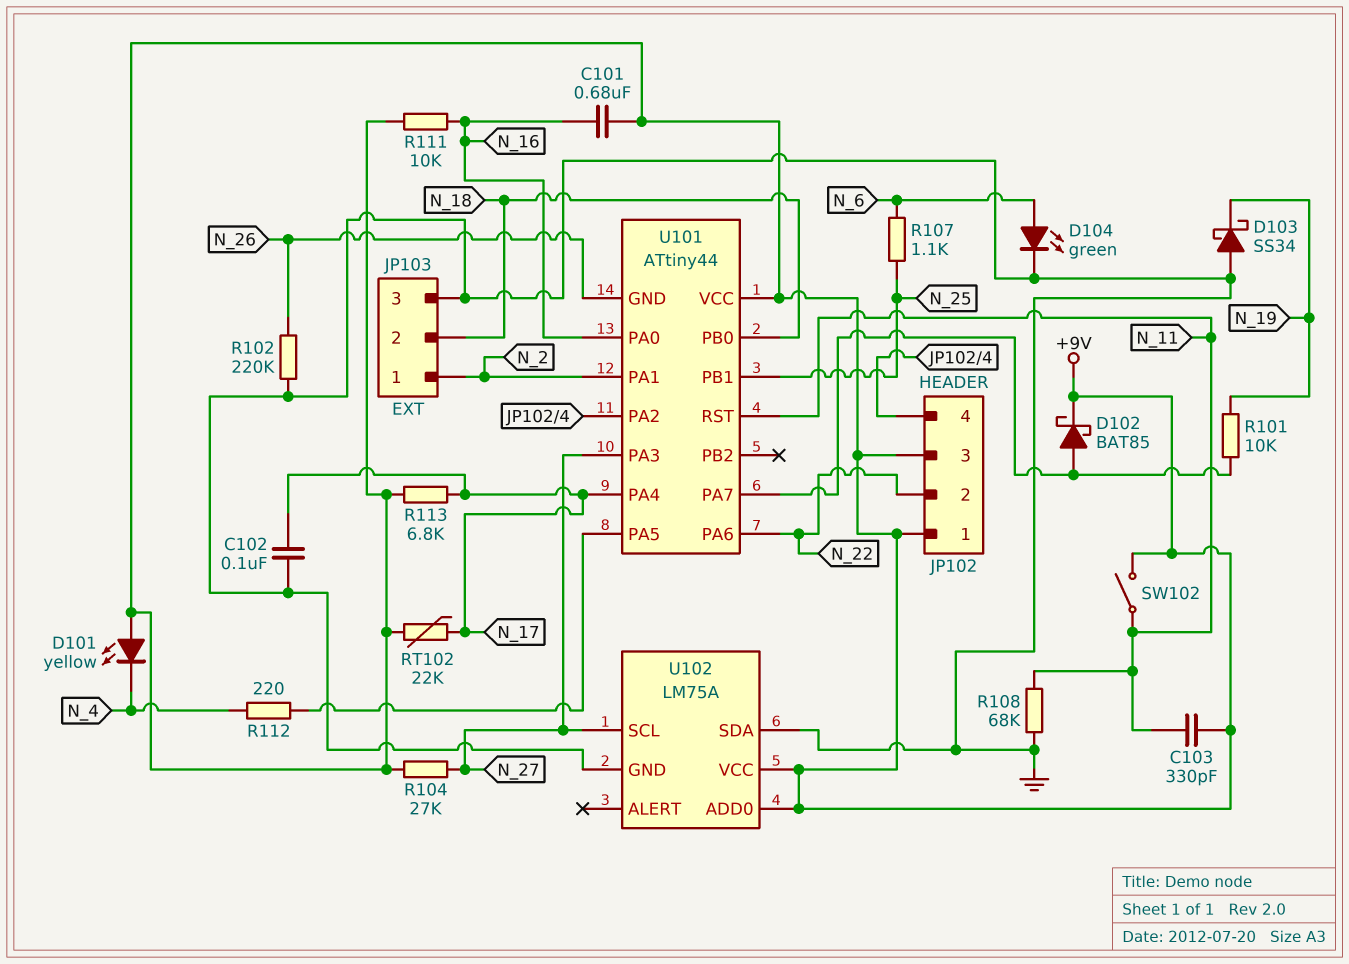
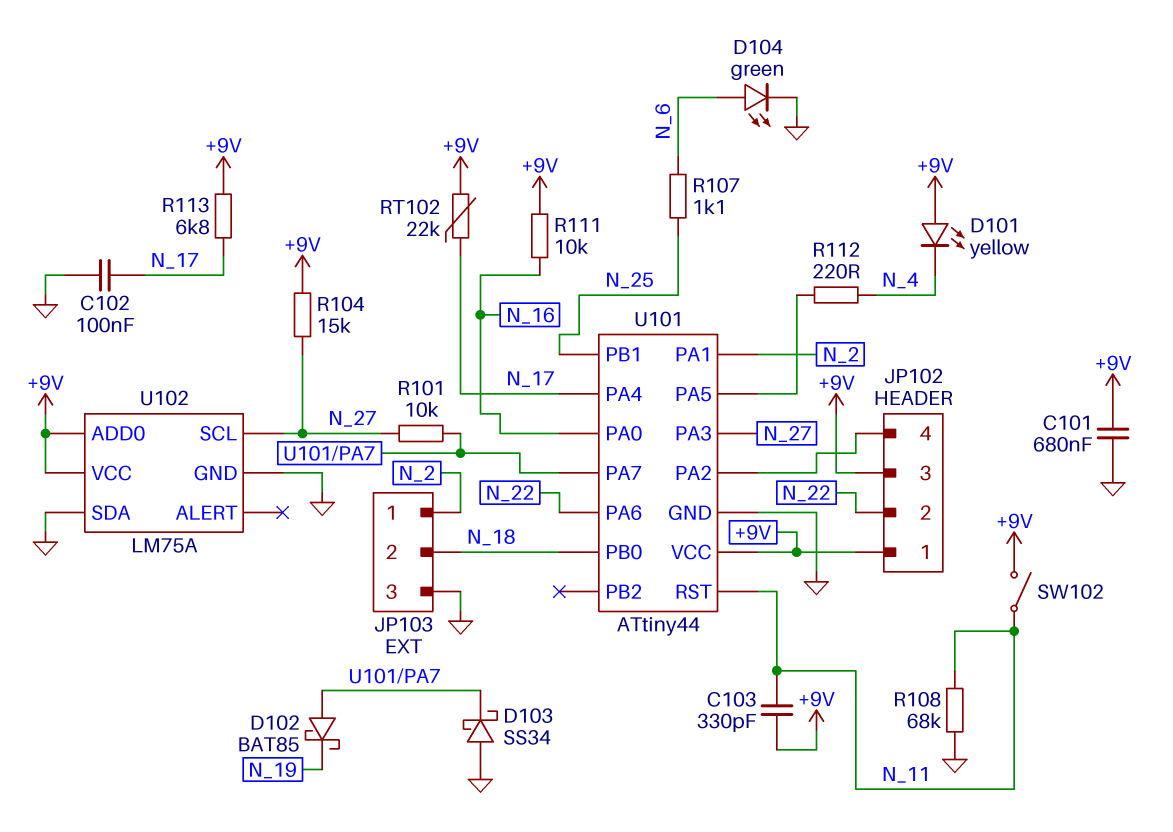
C101: 680nF (+9V, N_16) -> 680nF (+9V, GND)
D102: schottky BAT85 (A U101/PA7, K +9V) -> schottky BAT85 (A U101/PA7, K N_19)
D103: schottky SS34 (A GND, K N_19) -> schottky SS34 (A GND, K U101/PA7)
R101: 10k (N_19, U101/PA7) -> 10k (N_27, U101/PA7)
R102: 220k (GND, N_26) -> none
R104: 27k (+9V, N_27) -> 15k (+9V, N_27)
U101 pin GND: N_26 -> GND

